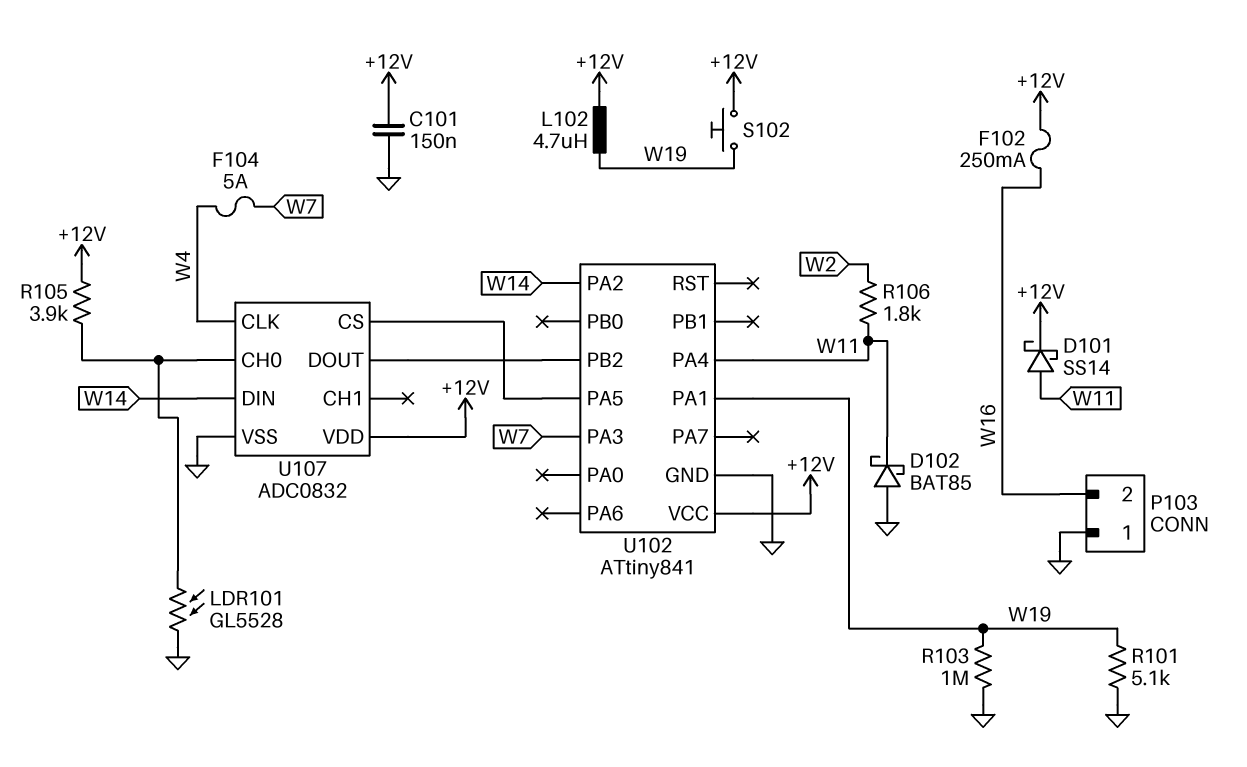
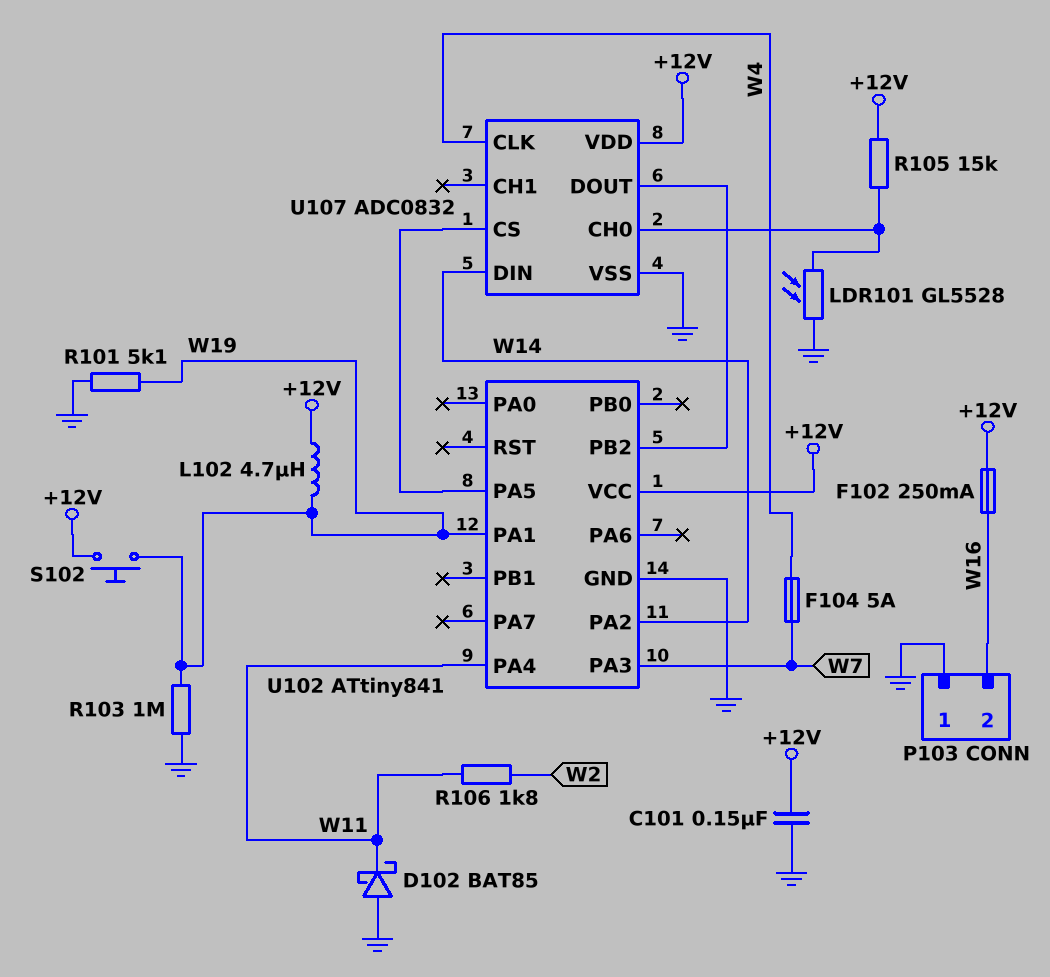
D101: schottky SS14 (A W11, K +12V) -> none
R105: 3.9k (+12V, U107/CH0) -> 15k (+12V, U107/CH0)

